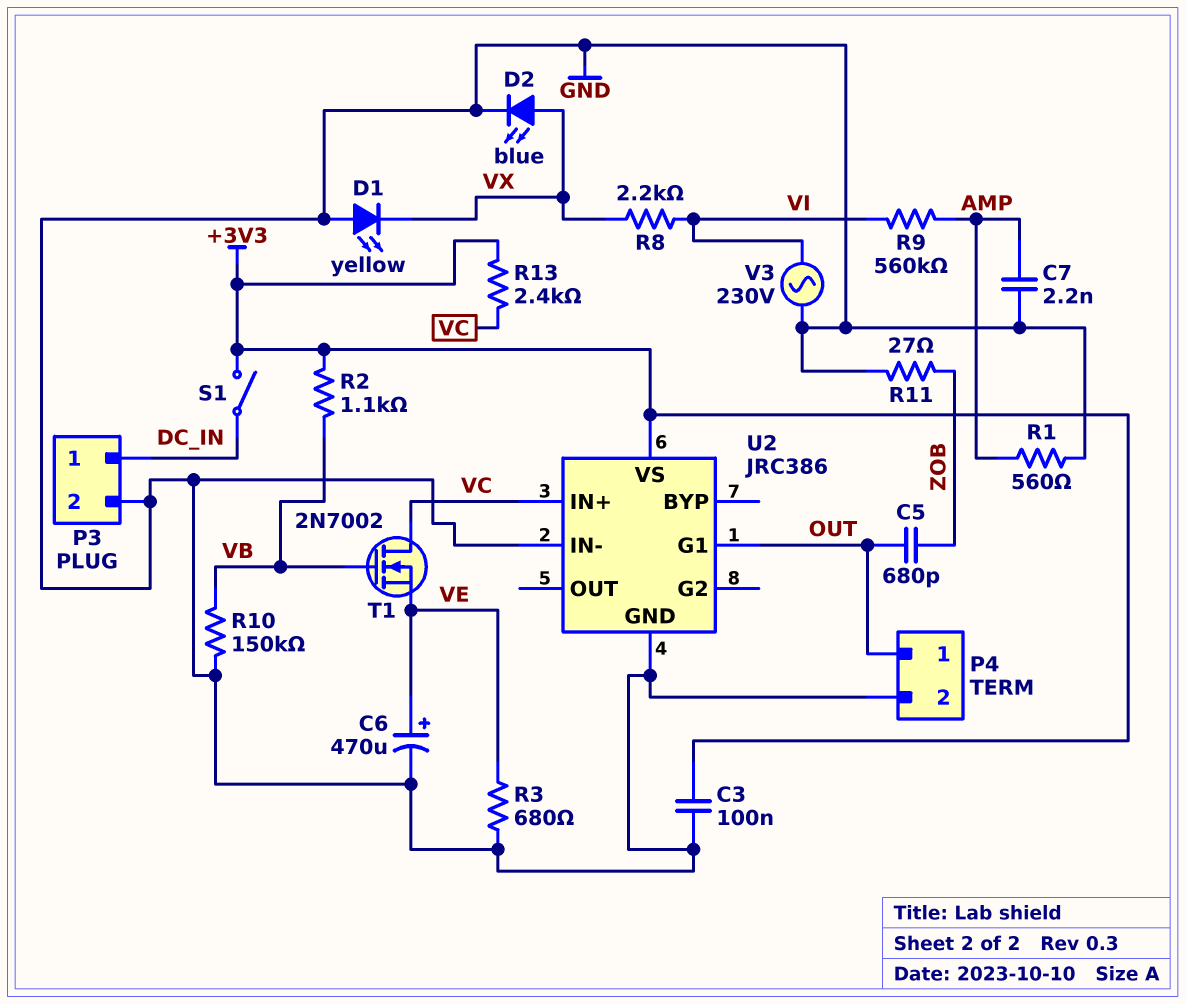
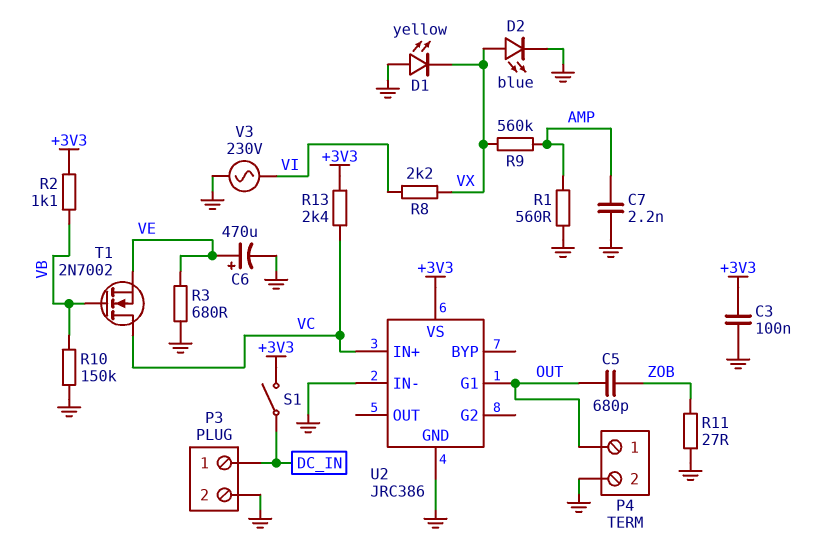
R9: 560k (AMP, VI) -> 560k (AMP, VX)

